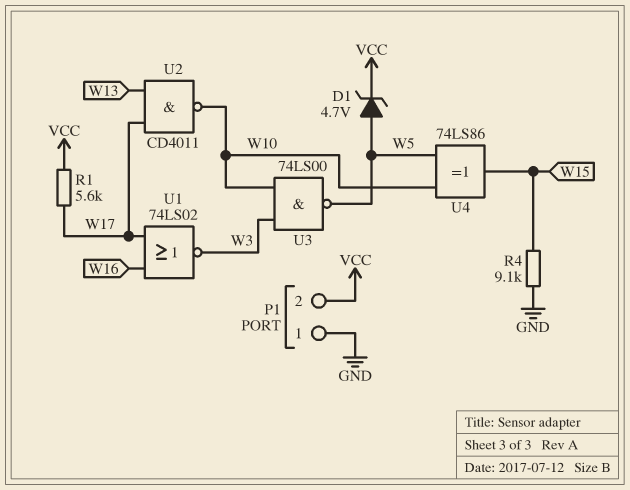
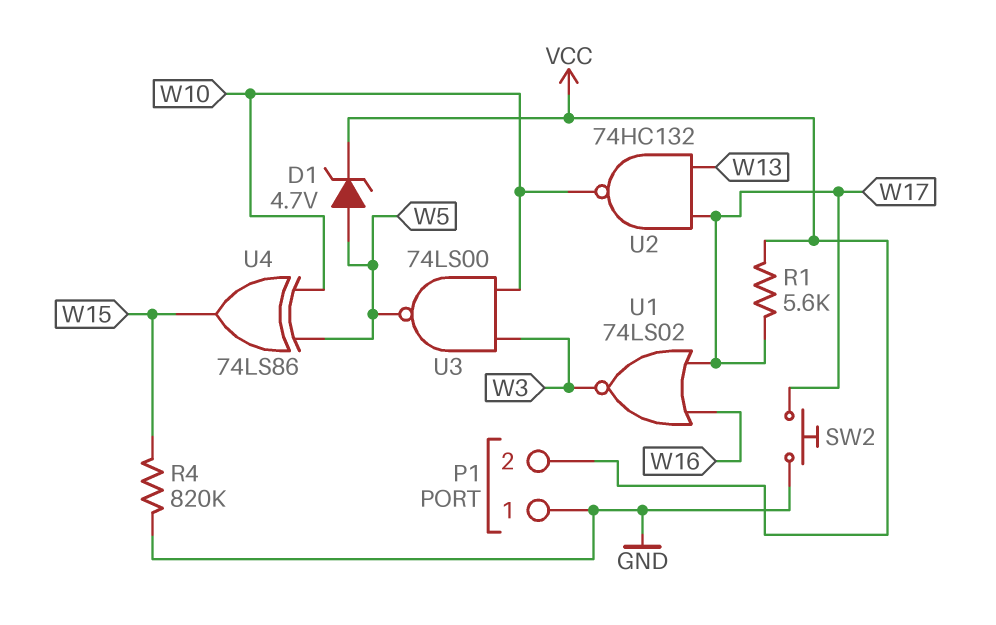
R4: 9.1k (GND, W15) -> 820k (GND, W15)
SW2: none -> button (GND, W17)
U2: NAND CD4011 (in W13, in W17, out W10) -> NAND 74HC132 (in W13, in W17, out W10)

